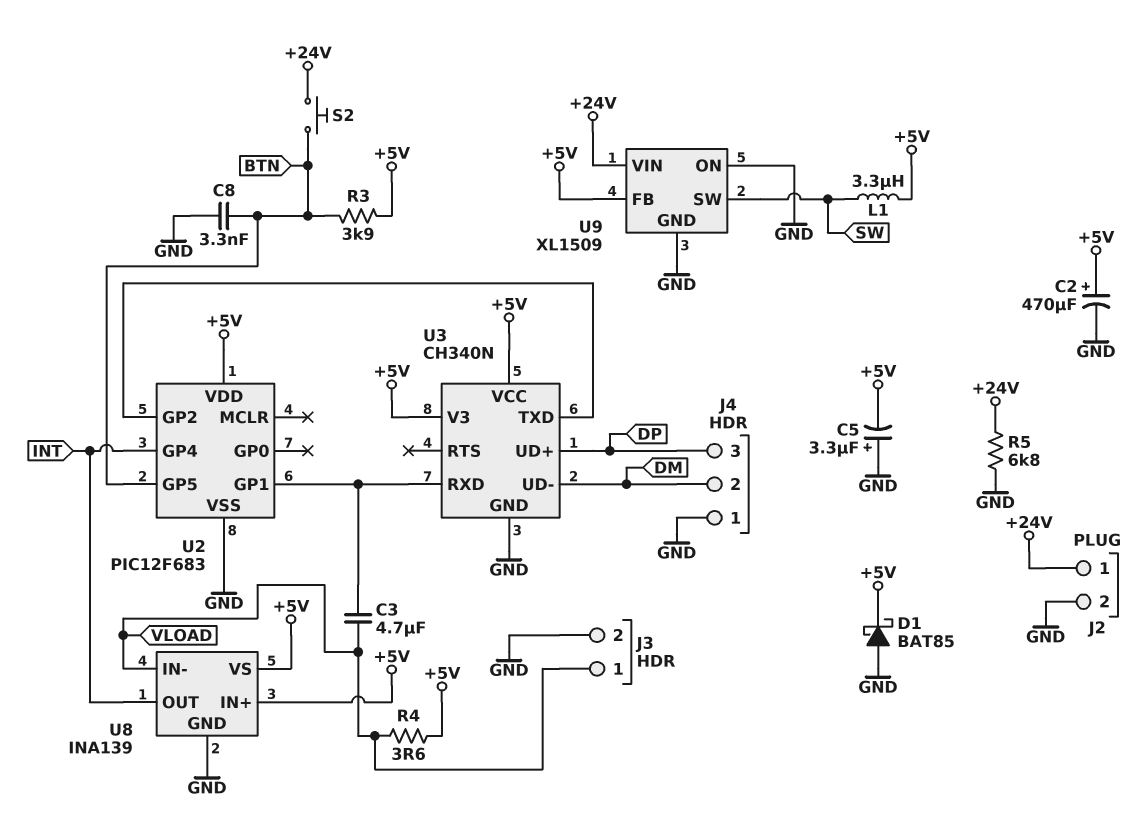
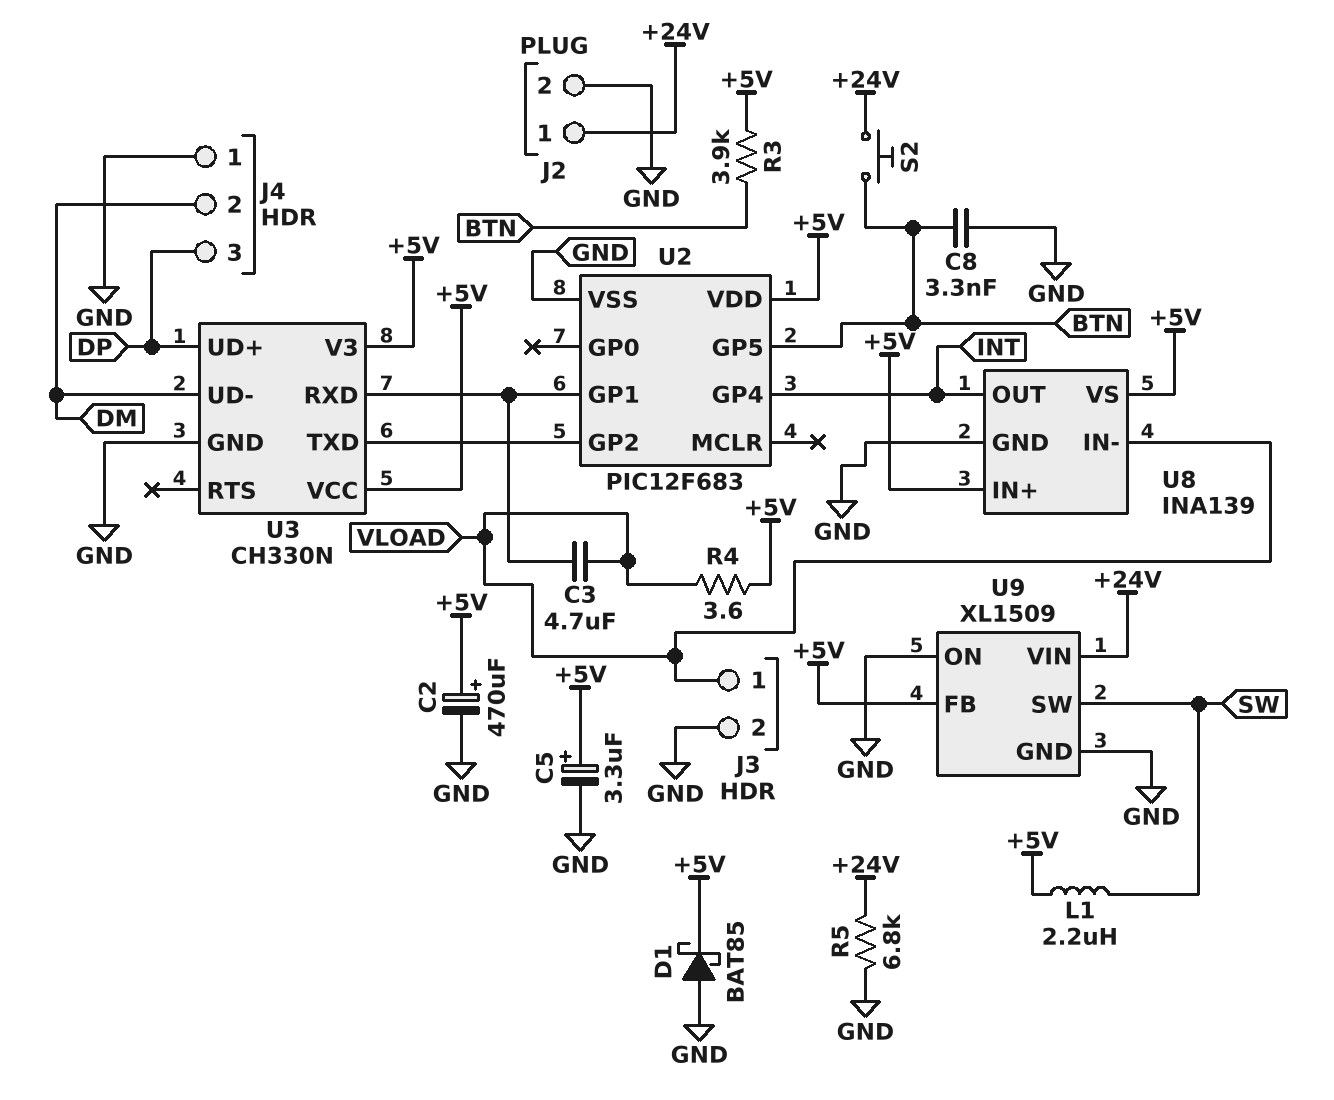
C5: 3.3uF (plus GND, minus +5V) -> 3.3uF (plus +5V, minus GND)
L1: 3.3uH (+5V, SW) -> 2.2uH (+5V, SW)
U3: CH340N -> CH330N

